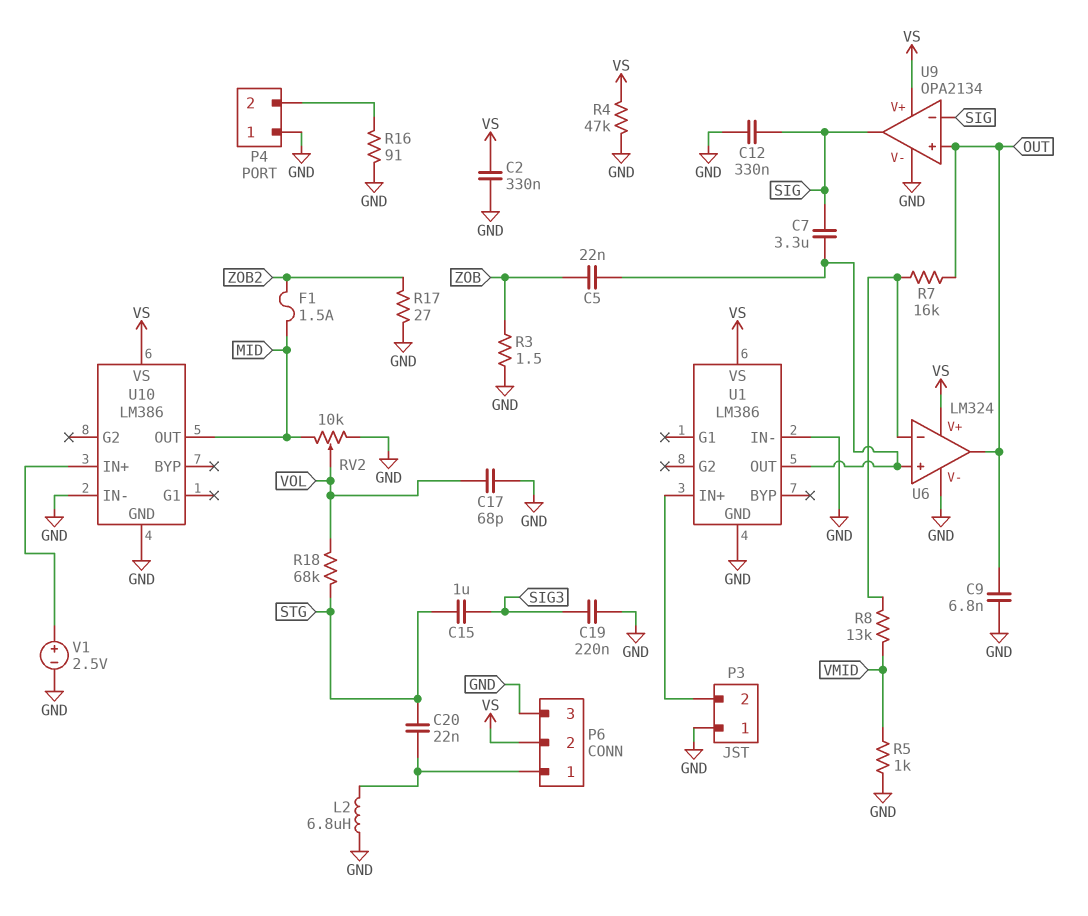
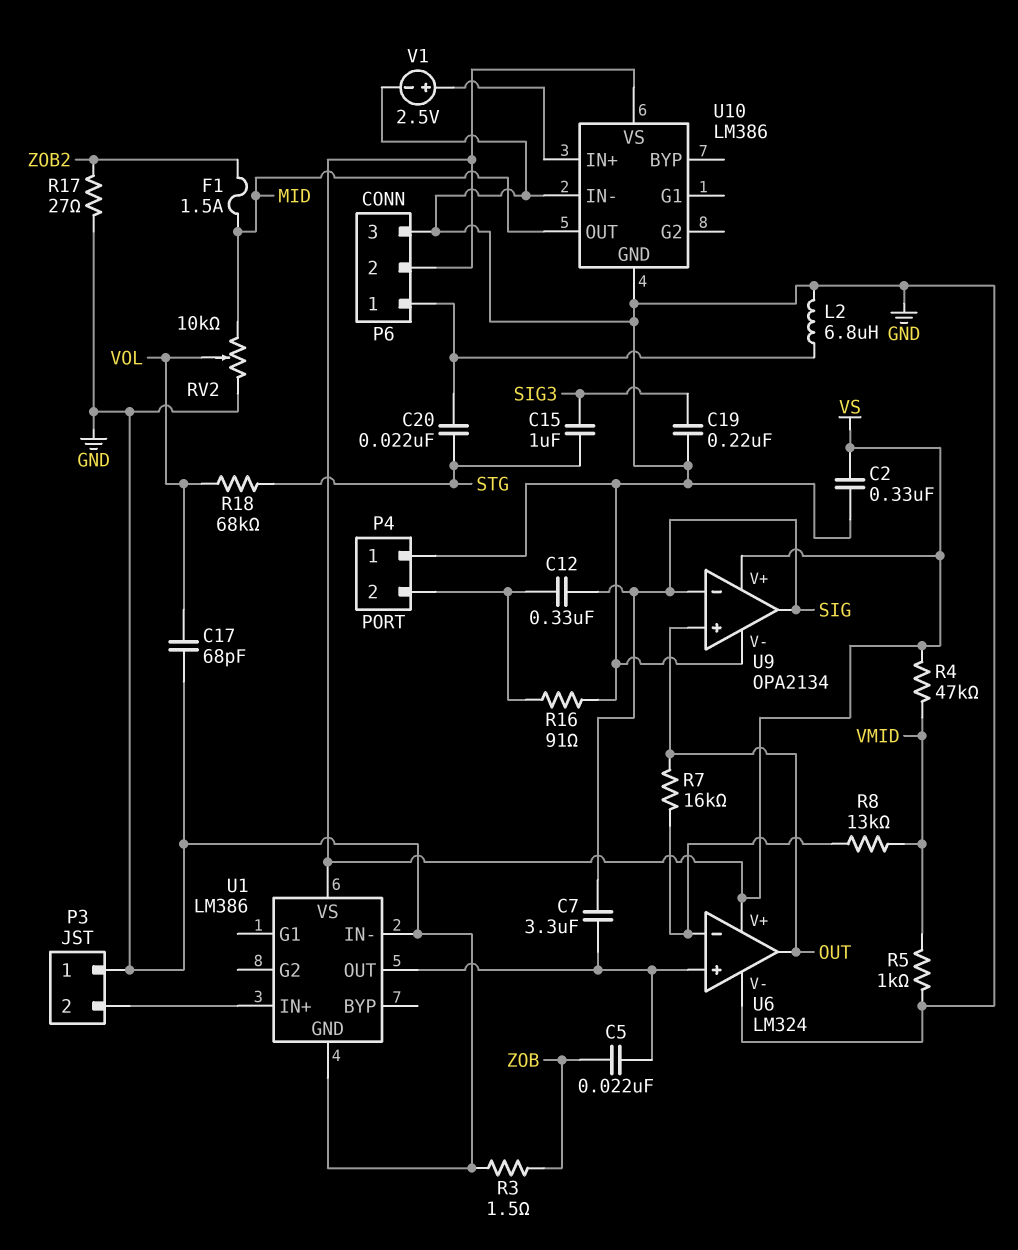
C9: 6.8nF (GND, OUT) -> none
C12: 330nF (GND, SIG) -> 330nF (P4/2, SIG)
R4: 47k (GND, VS) -> 47k (VMID, VS)

